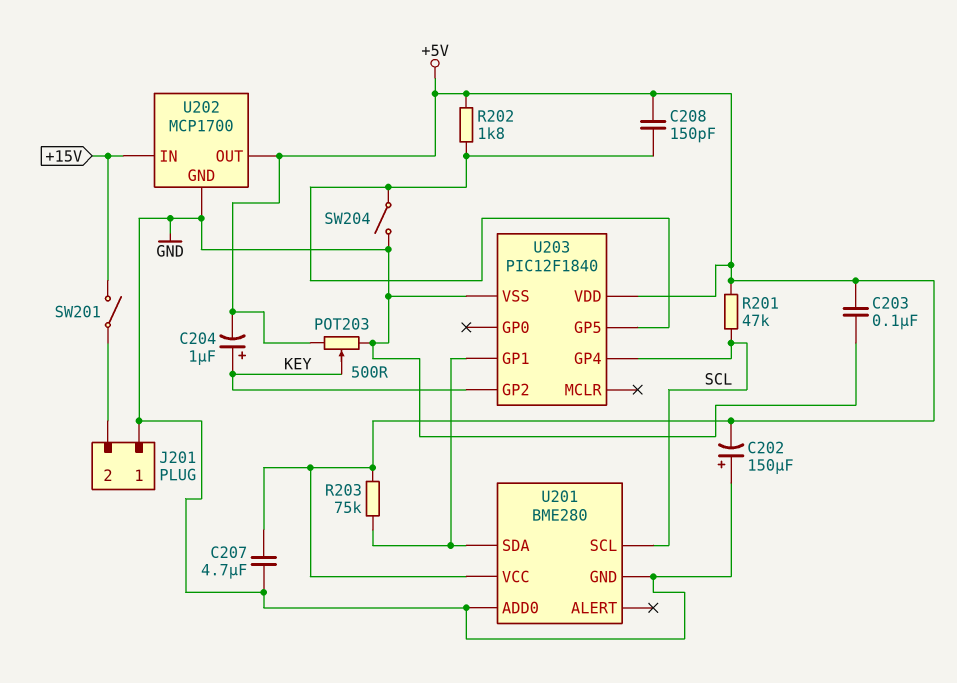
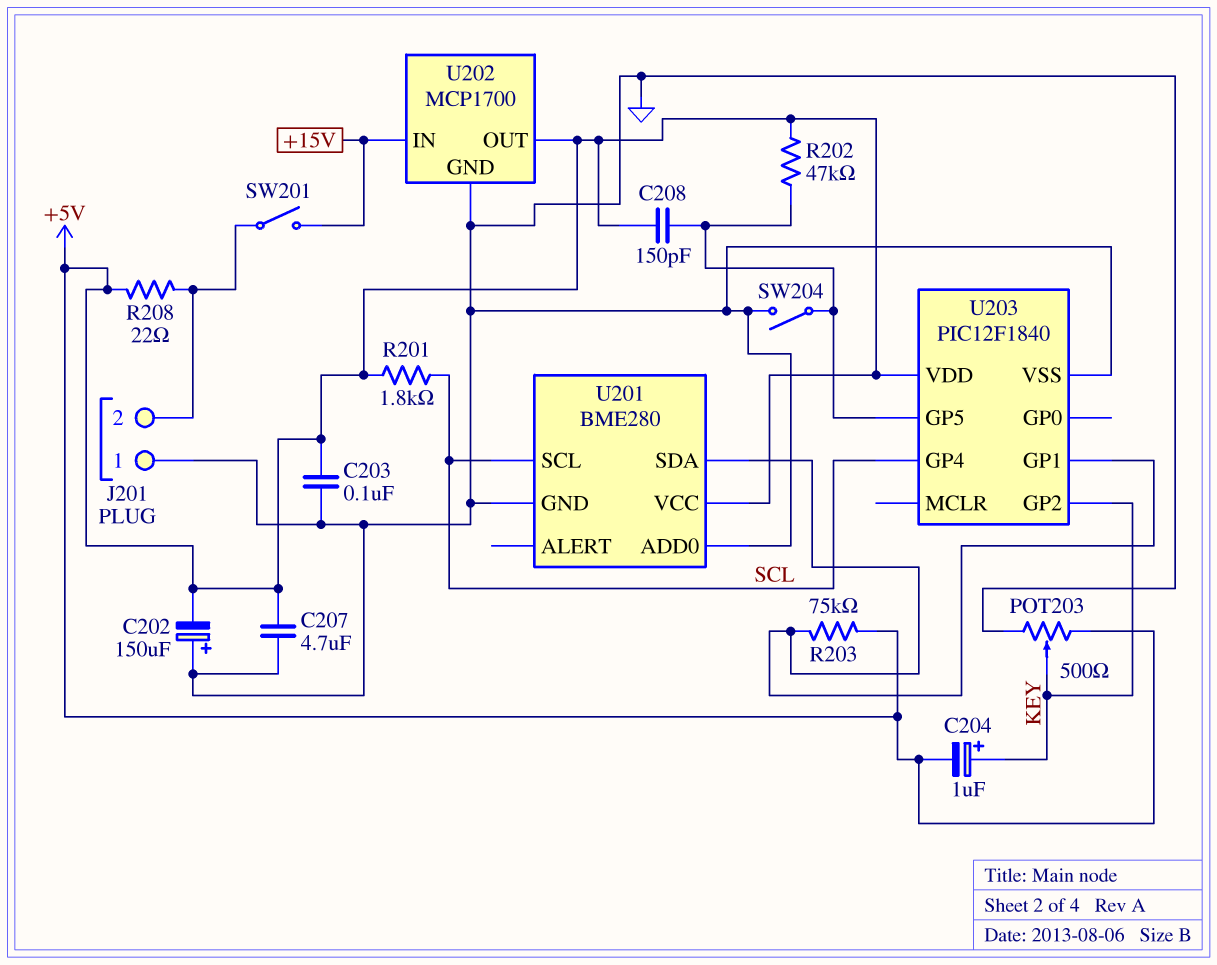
R201: 47k (+5V, SCL) -> 1.8k (+5V, SCL)
R202: 1.8k (+5V, U203/GP5) -> 47k (+5V, U203/GP5)
R208: none -> 22 (+5V, J201/2)

